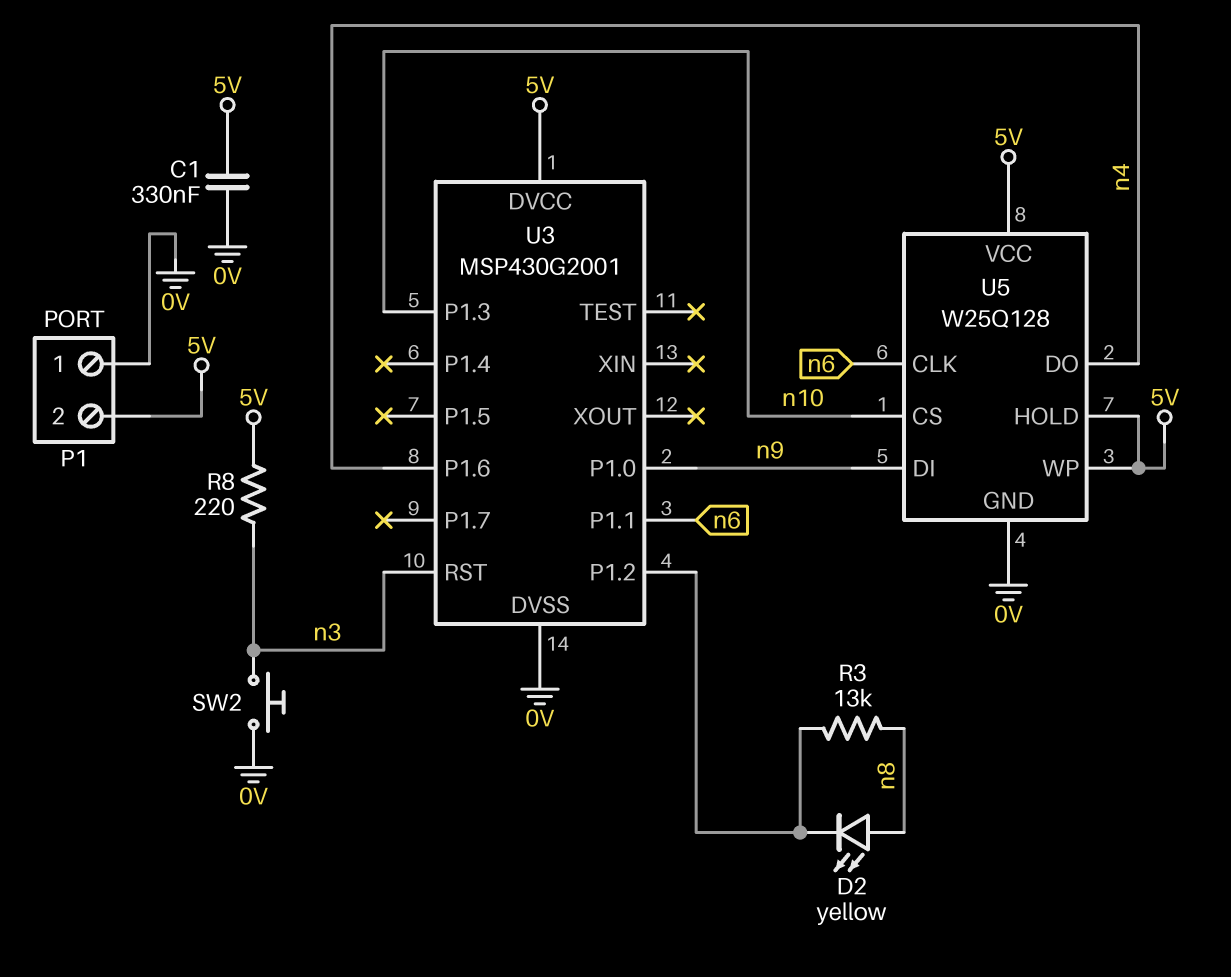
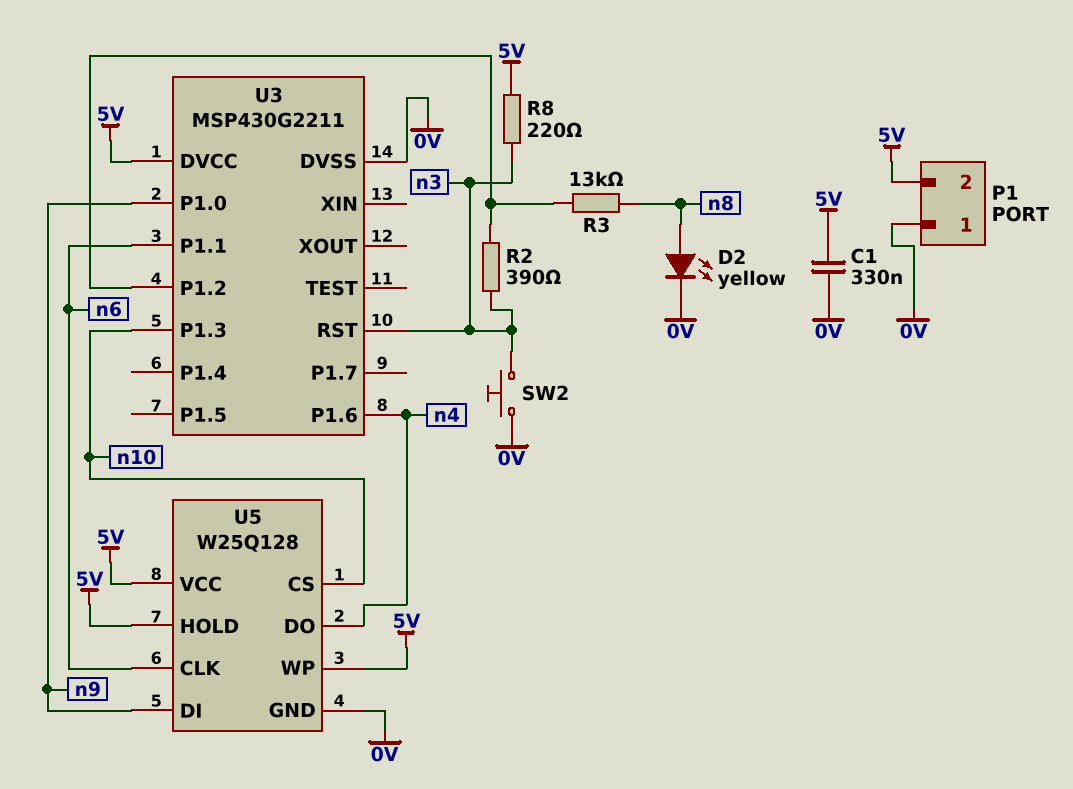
D2: LED yellow (A n8, K U3/P1.2) -> LED yellow (A n8, K 0V)
R2: none -> 390 (U3/P1.2, n3)
U3: MSP430G2001 -> MSP430G2211

